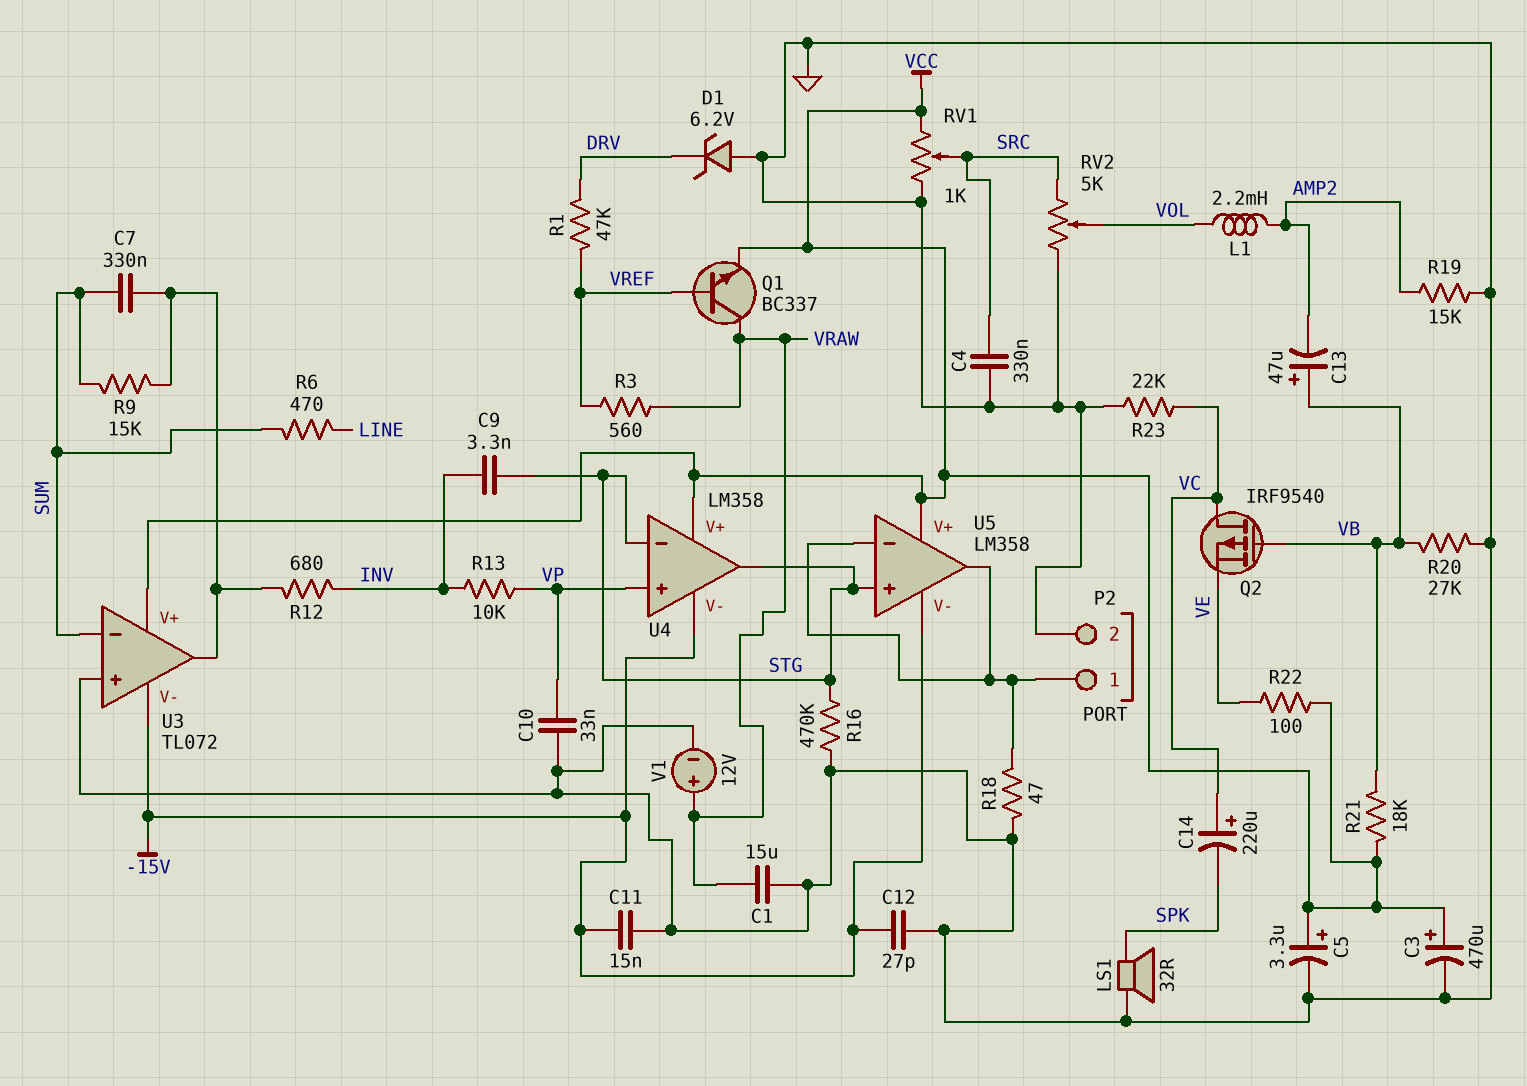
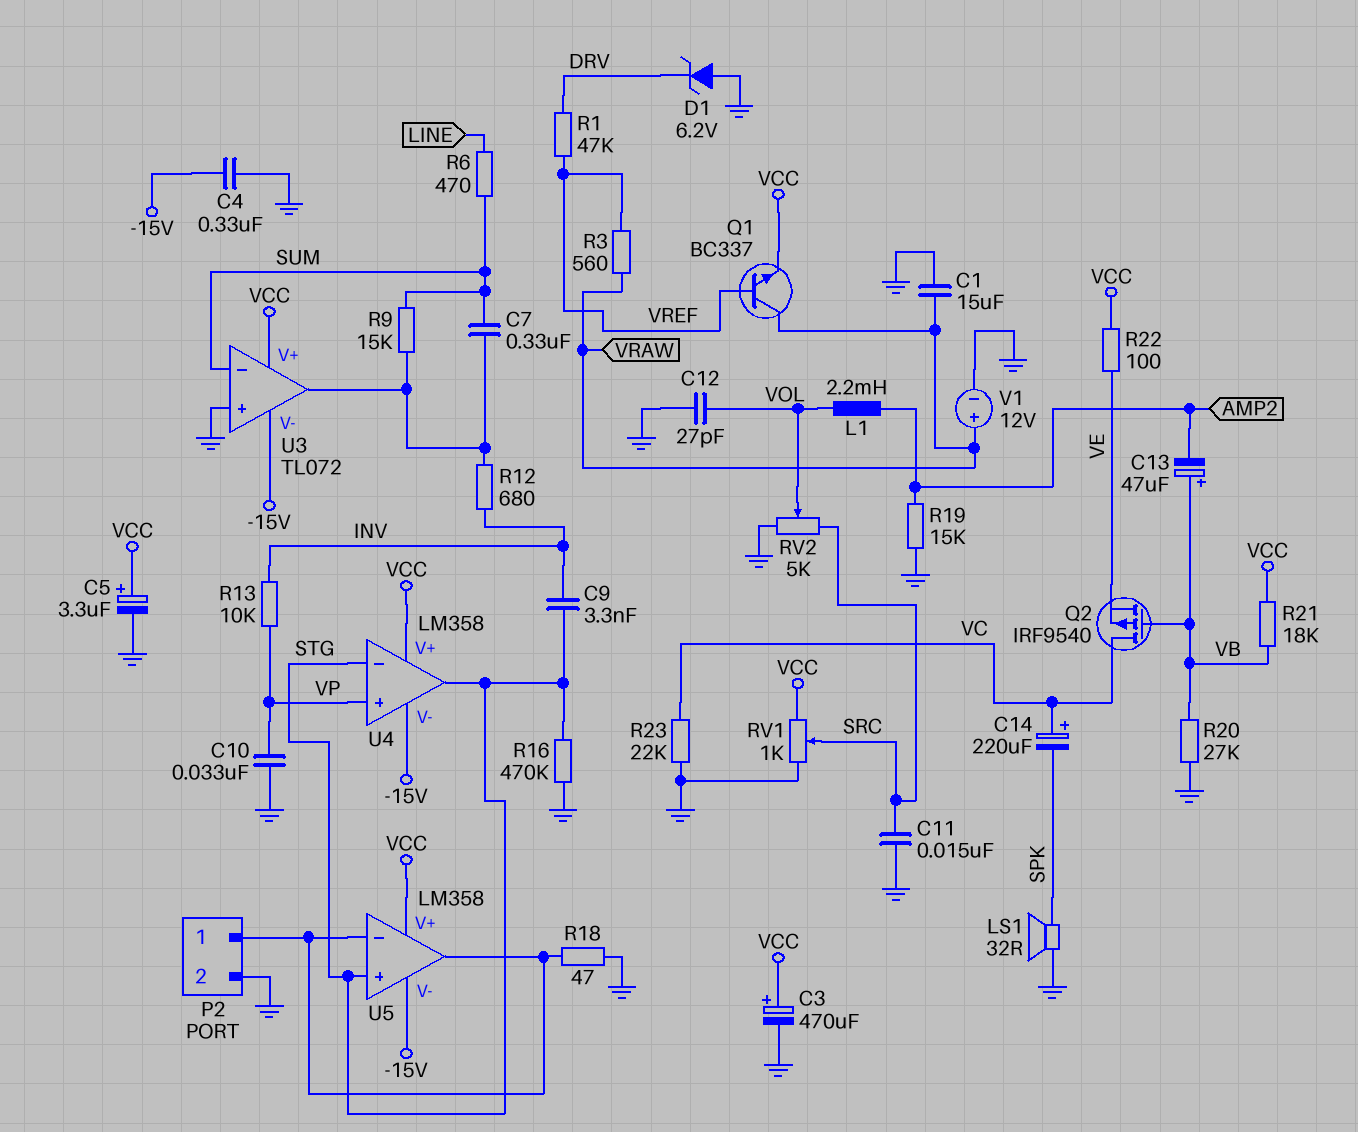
C4: 330nF (GND, SRC) -> 330nF (-15V, GND)
C11: 15nF (-15V, GND) -> 15nF (GND, SRC)
C12: 27pF (-15V, GND) -> 27pF (GND, VOL)

